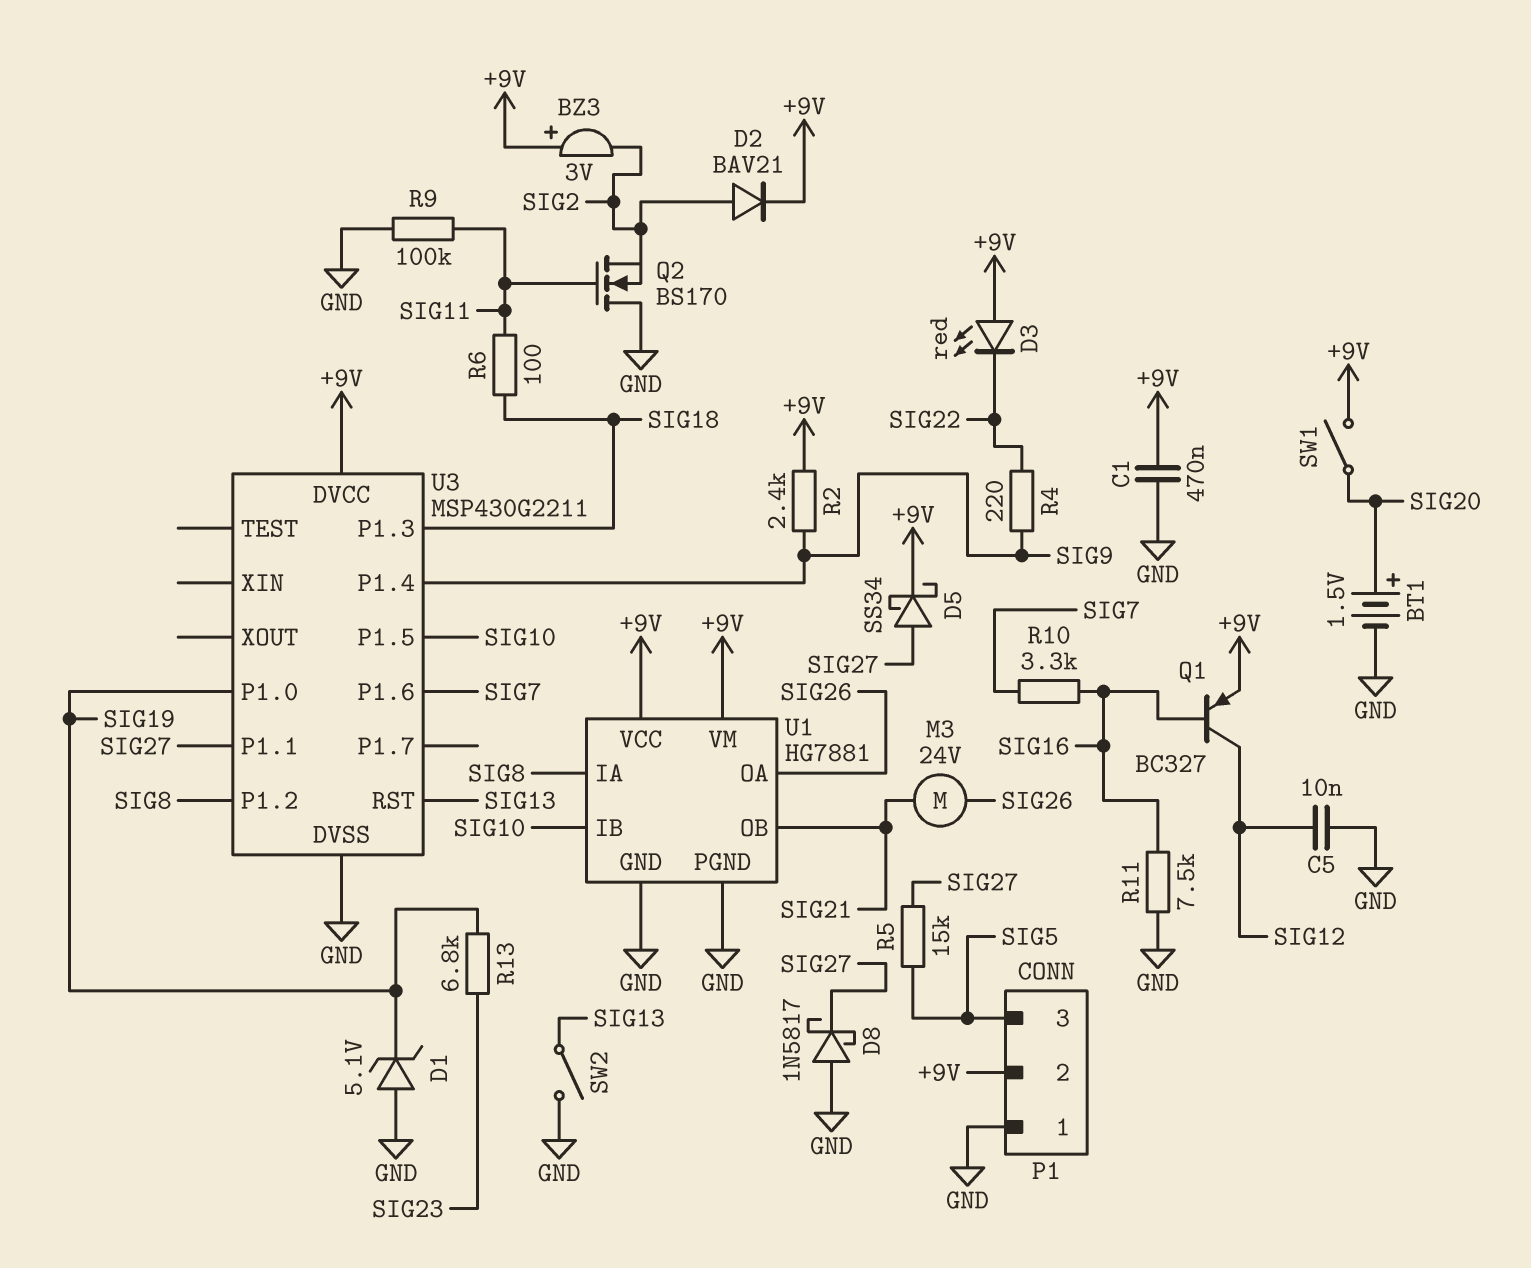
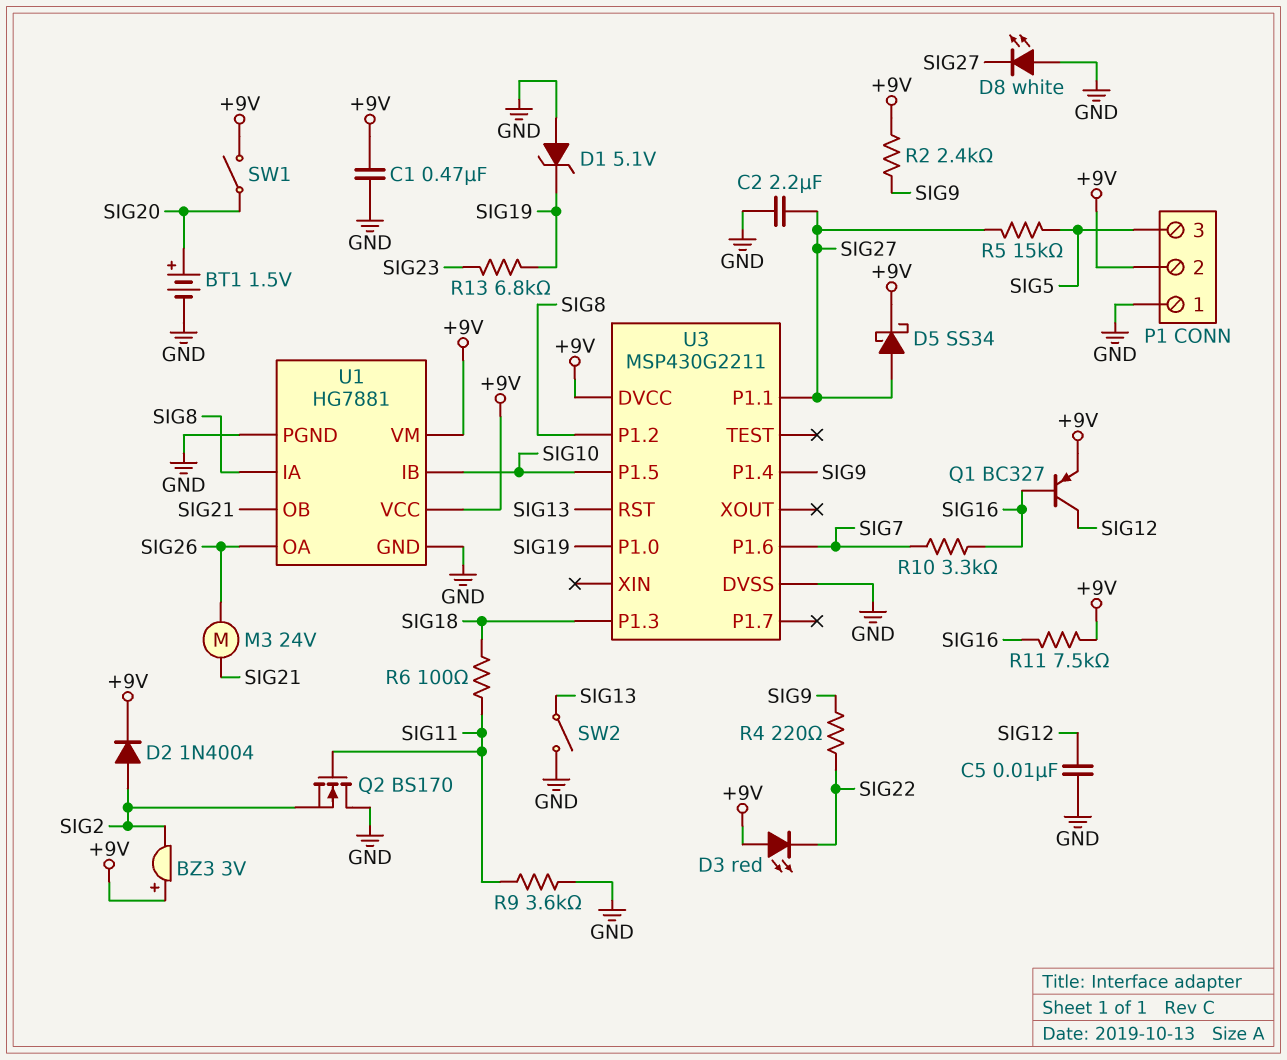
C2: none -> 2.2uF (GND, SIG27)
D2: diode BAV21 (A SIG2, K +9V) -> diode 1N4004 (A SIG2, K +9V)
D8: schottky 1N5817 (A GND, K SIG27) -> LED white (A GND, K SIG27)
R9: 100k (GND, SIG11) -> 3.6k (GND, SIG11)
R11: 7.5k (GND, SIG16) -> 7.5k (+9V, SIG16)

